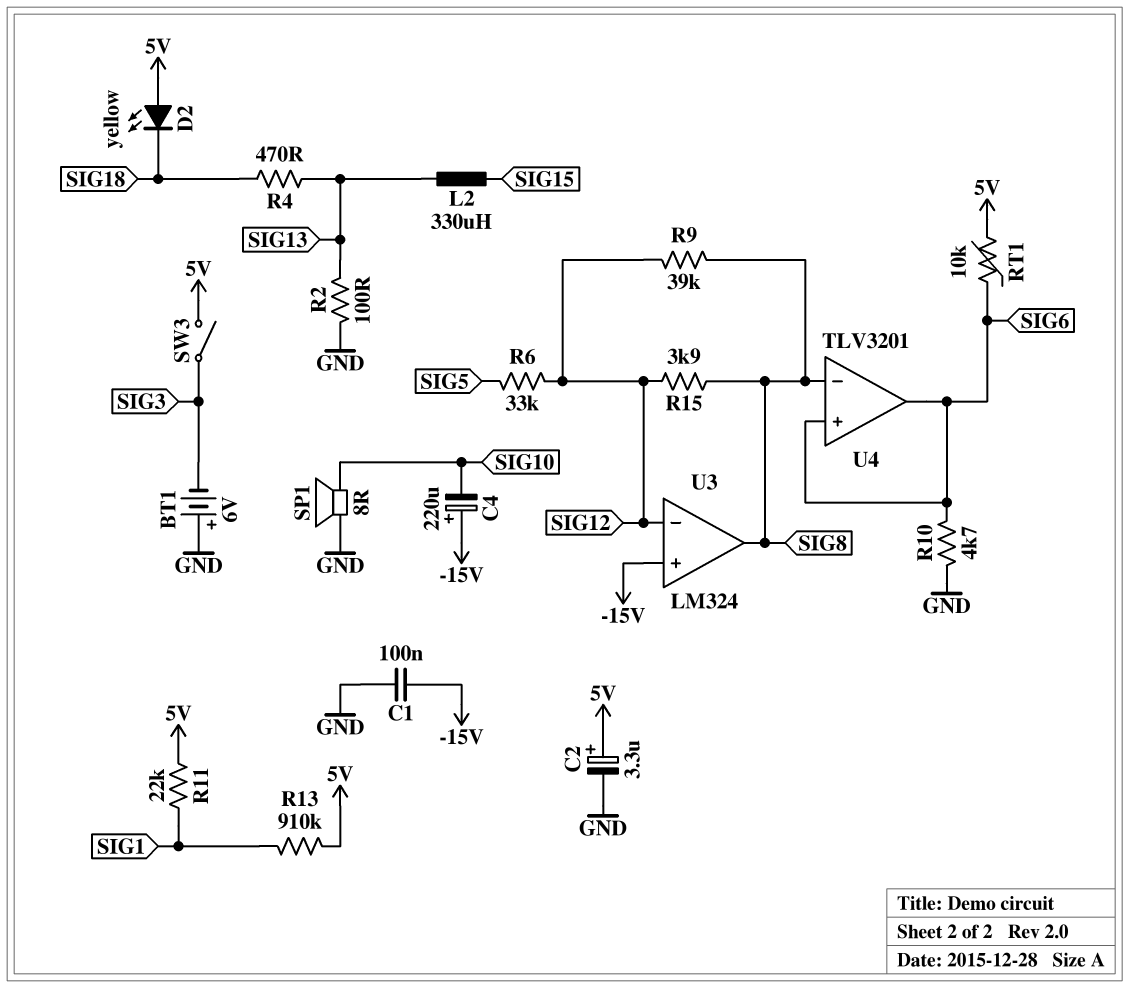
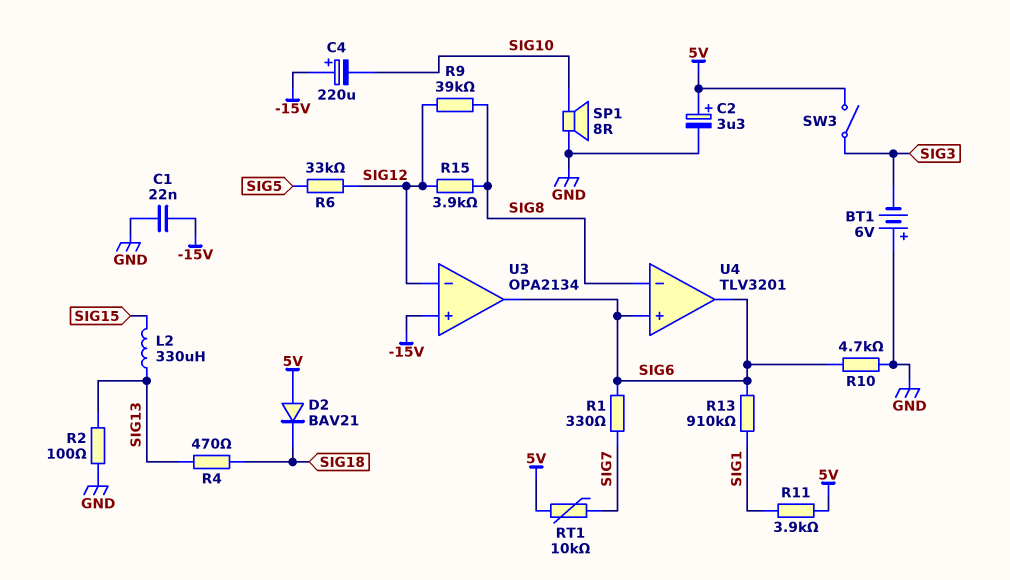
C1: 100nF (-15V, GND) -> 22nF (-15V, GND)
D2: LED yellow (A 5V, K SIG18) -> diode BAV21 (A 5V, K SIG18)
R1: none -> 330 (SIG6, SIG7)
R11: 22k (5V, SIG1) -> 3.9k (5V, SIG1)
R13: 910k (5V, SIG1) -> 910k (SIG1, SIG6)
RT1: 10k (5V, SIG6) -> 10k (5V, SIG7)
U3: LM324 -> OPA2134
U3 pin out: SIG8 -> SIG6

